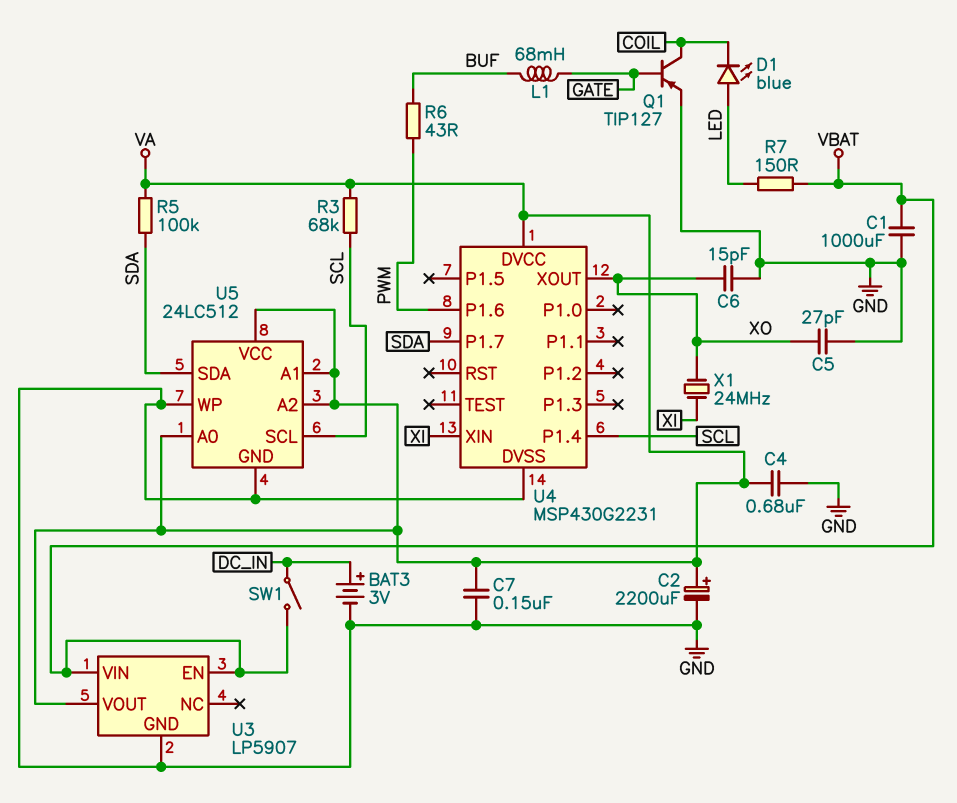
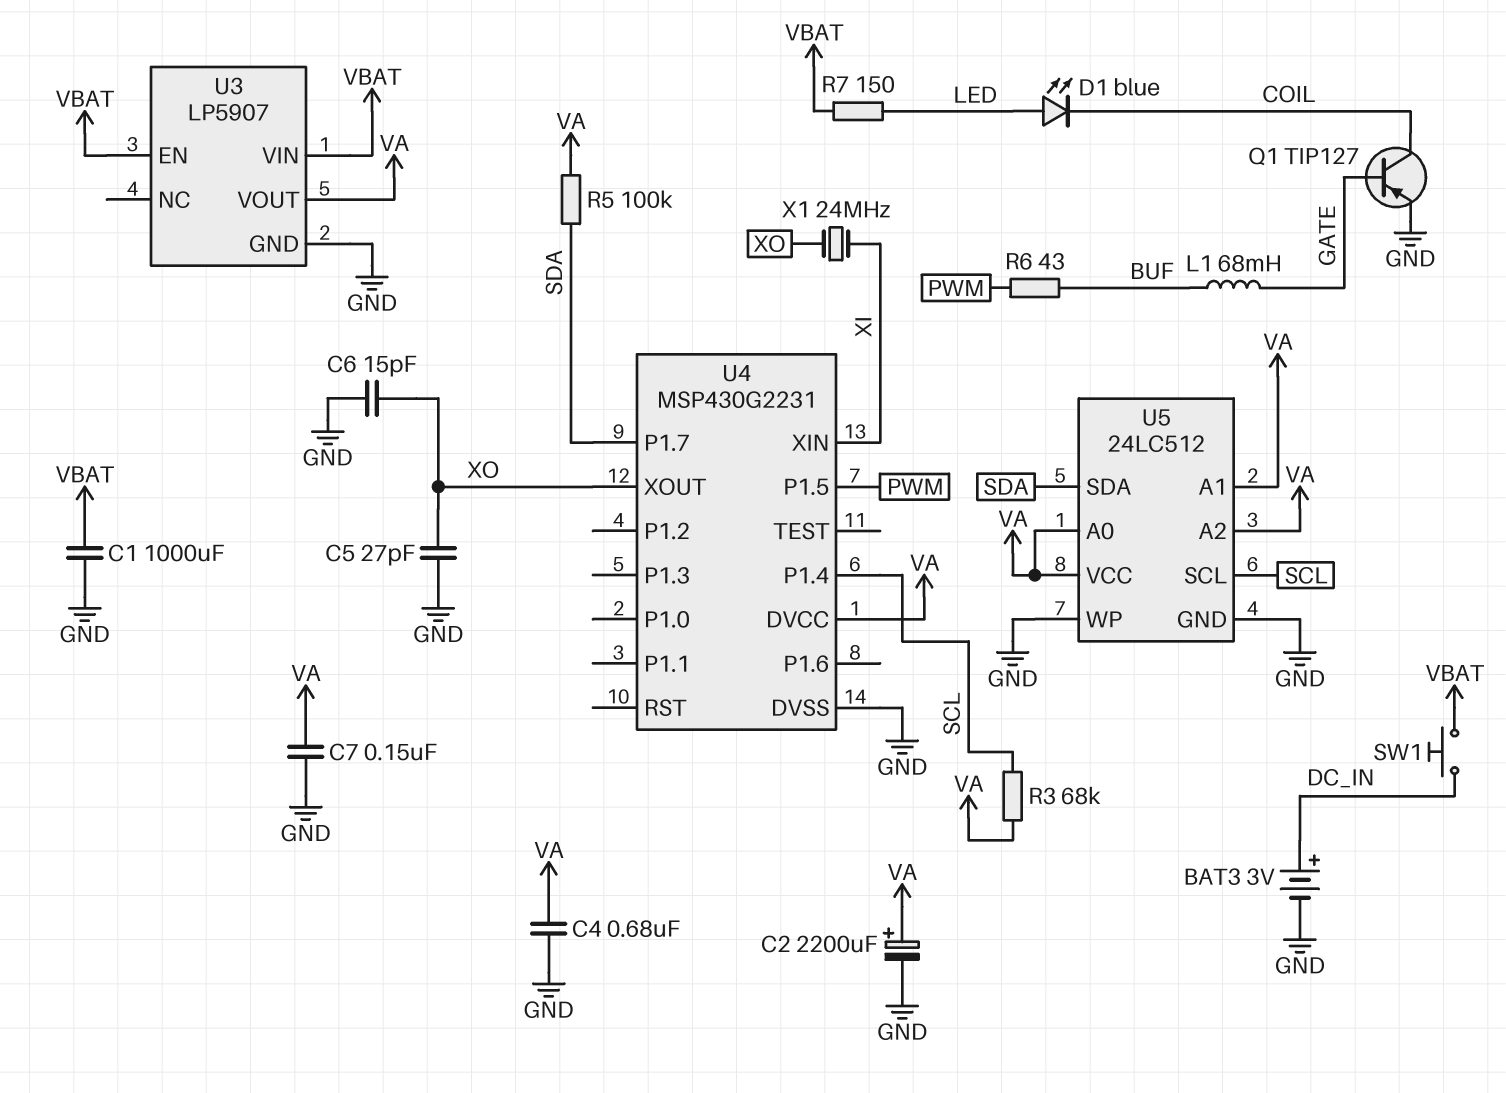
SW1: switch (DC_IN, VBAT) -> button (DC_IN, VBAT)
U4 pin P1.5: none -> PWM
U4 pin P1.6: PWM -> none

